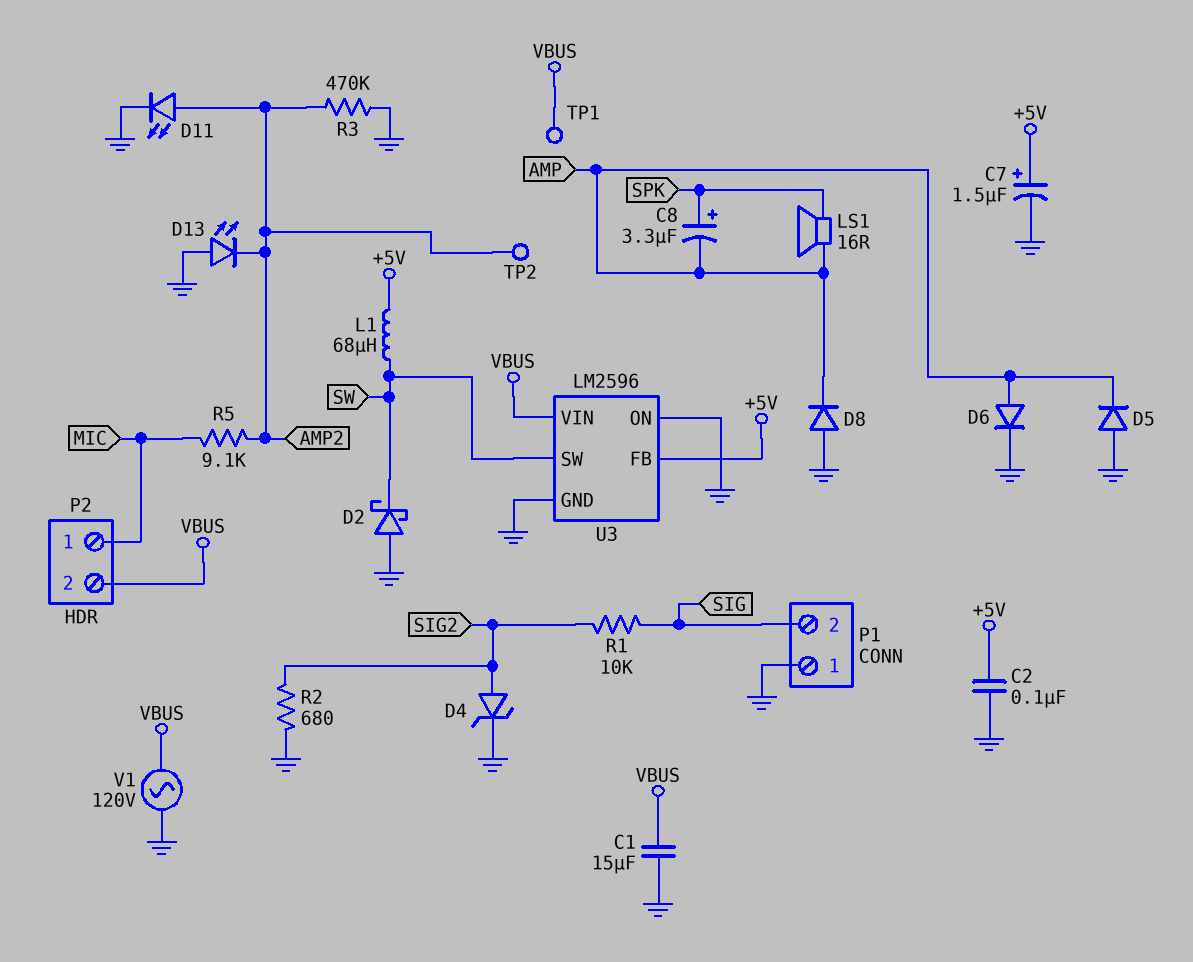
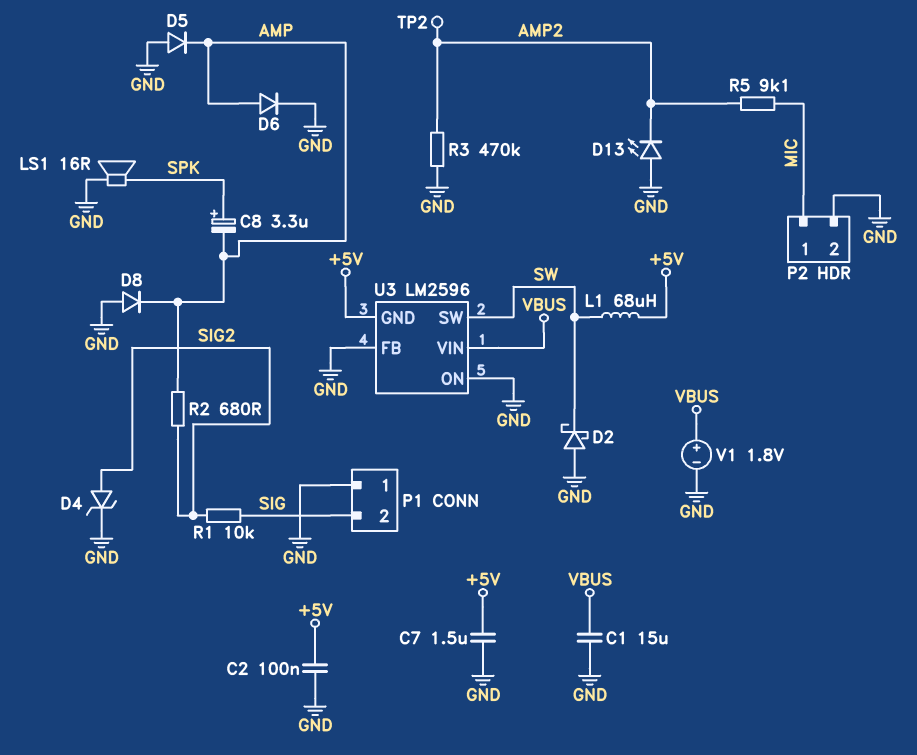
C7: 1.5uF (plus +5V, minus GND) -> 1.5uF (+5V, GND)
D11: LED (A AMP2, K GND) -> none
LS1: speaker 16R (AMP, SPK) -> speaker 16R (GND, SPK)
P2 pin 2: VBUS -> GND
R2: 680 (GND, SIG2) -> 680 (AMP, SIG2)
TP1: test point (VBUS) -> none
U3 pin FB: +5V -> GND
U3 pin GND: GND -> +5V
V1: AC 120V (GND, VBUS) -> 1.8V (plus VBUS, minus GND)

